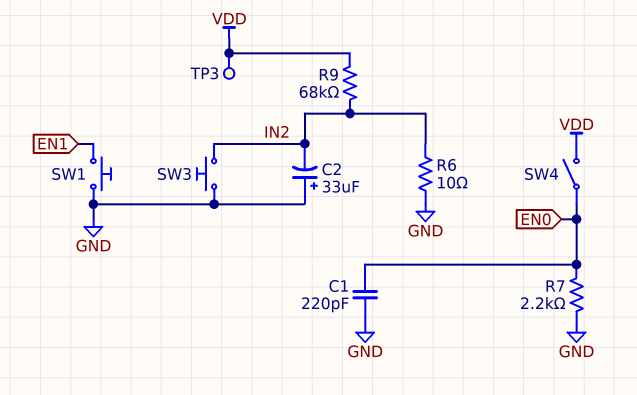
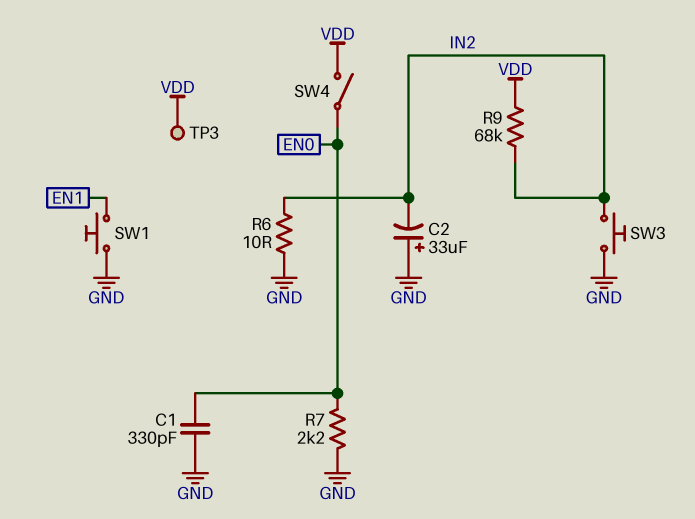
C1: 220pF (EN0, GND) -> 330pF (EN0, GND)

